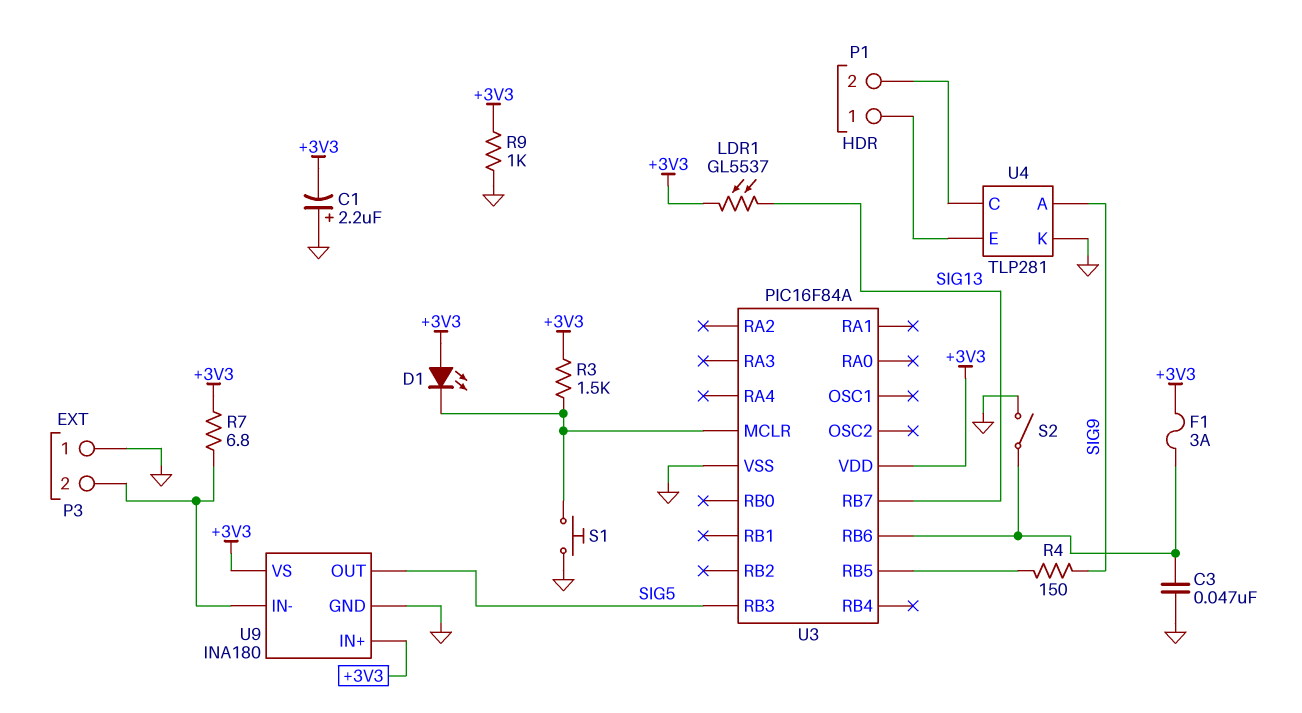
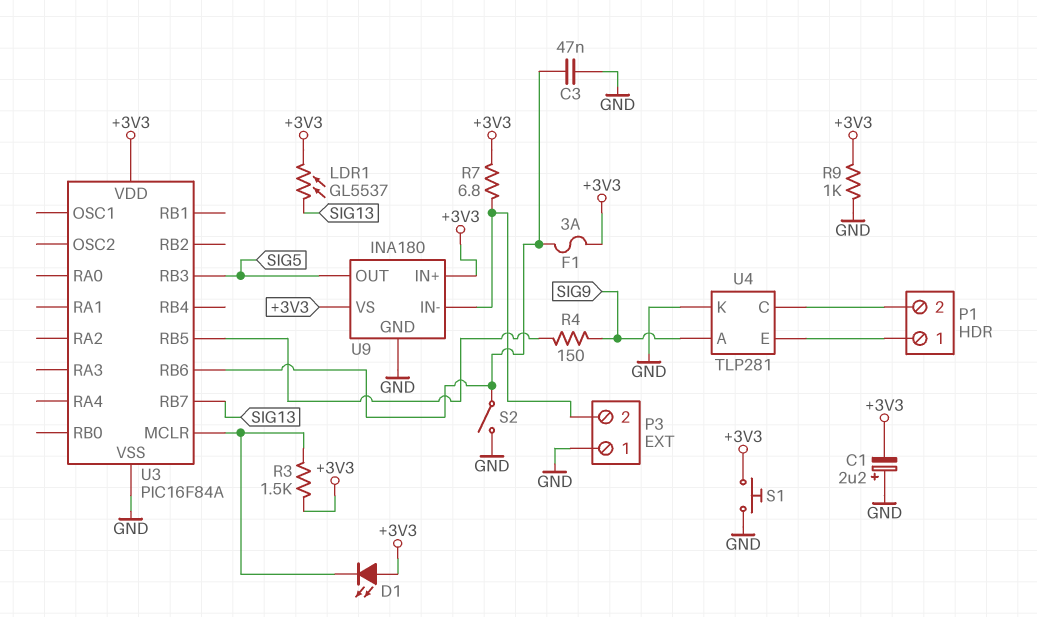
S1: button (GND, U3/MCLR) -> button (+3V3, GND)

